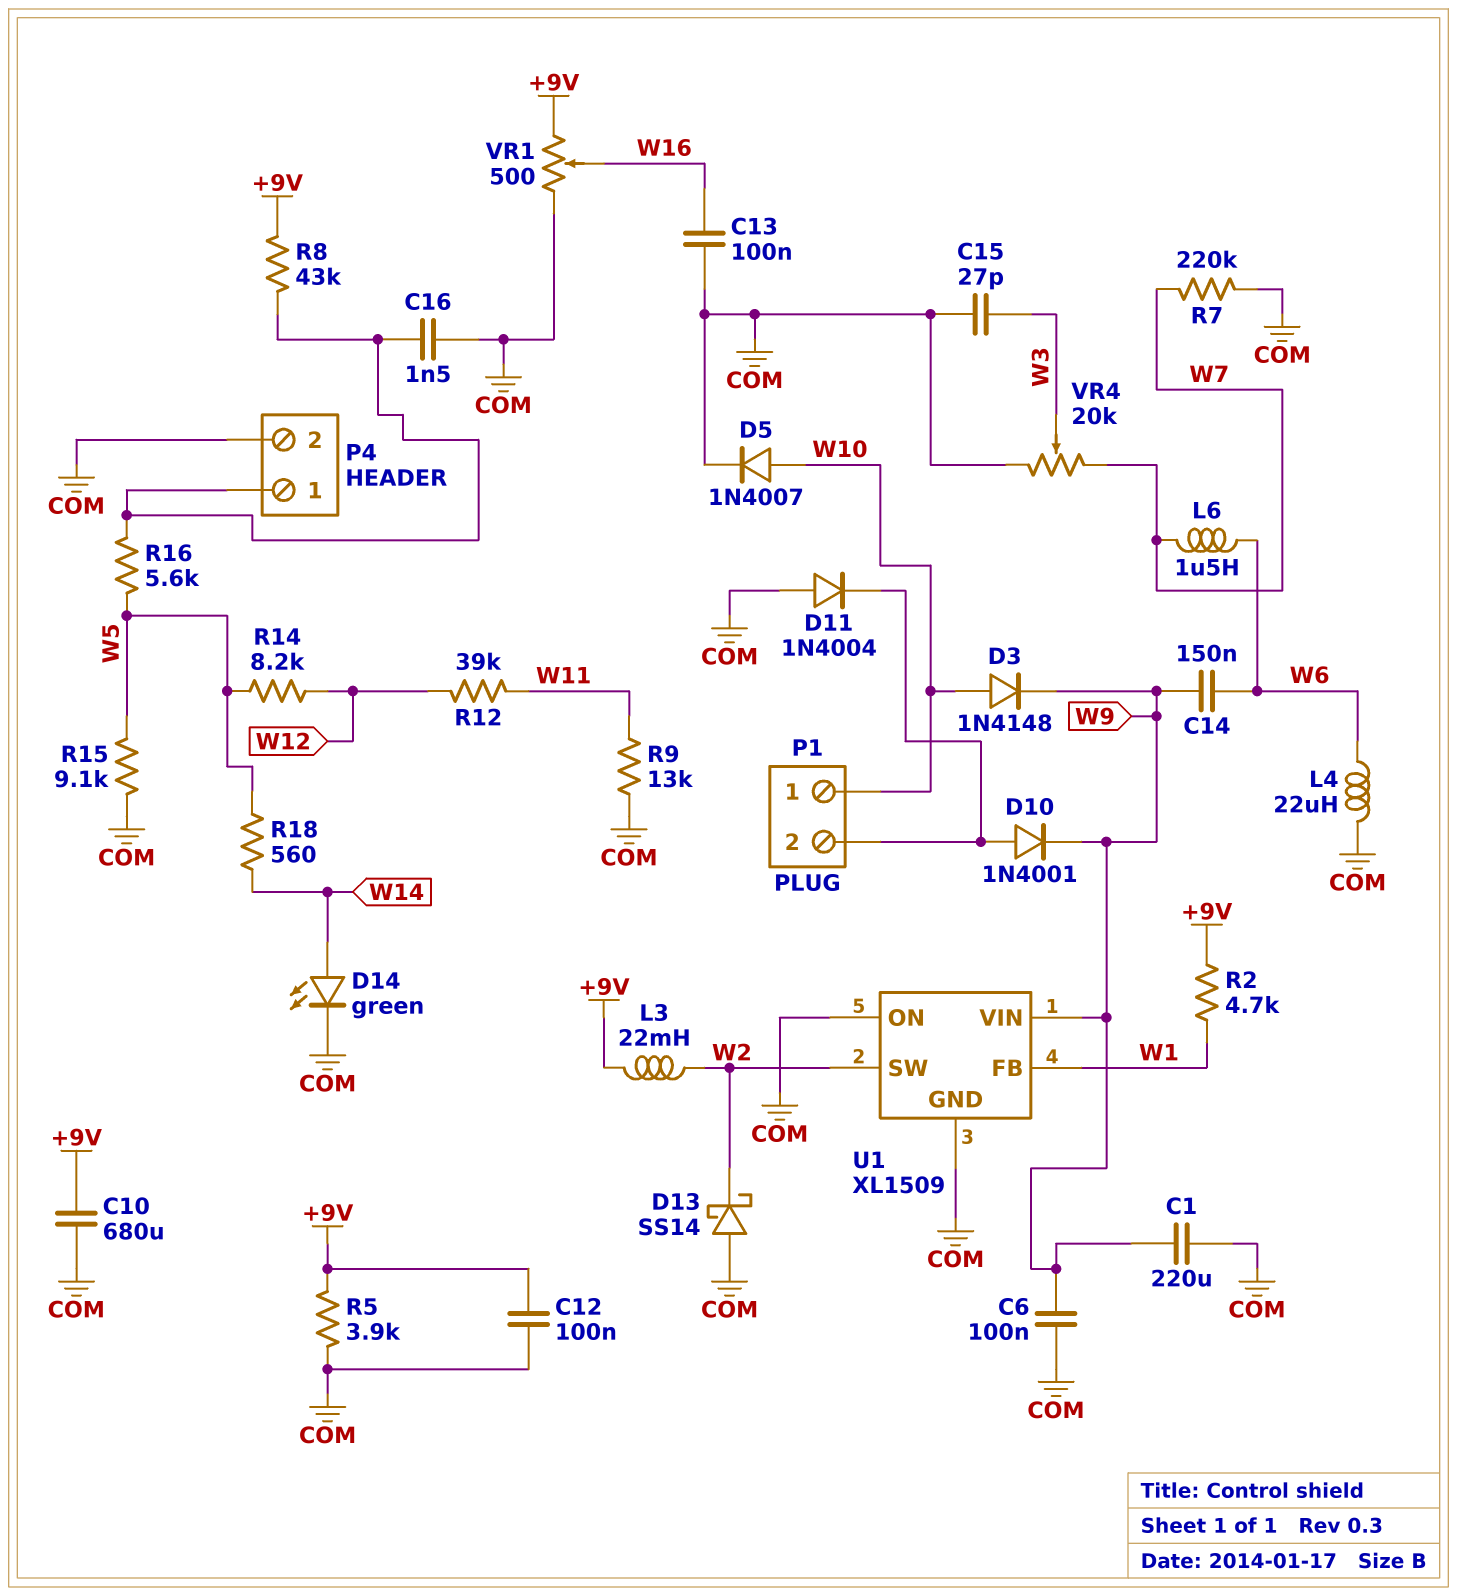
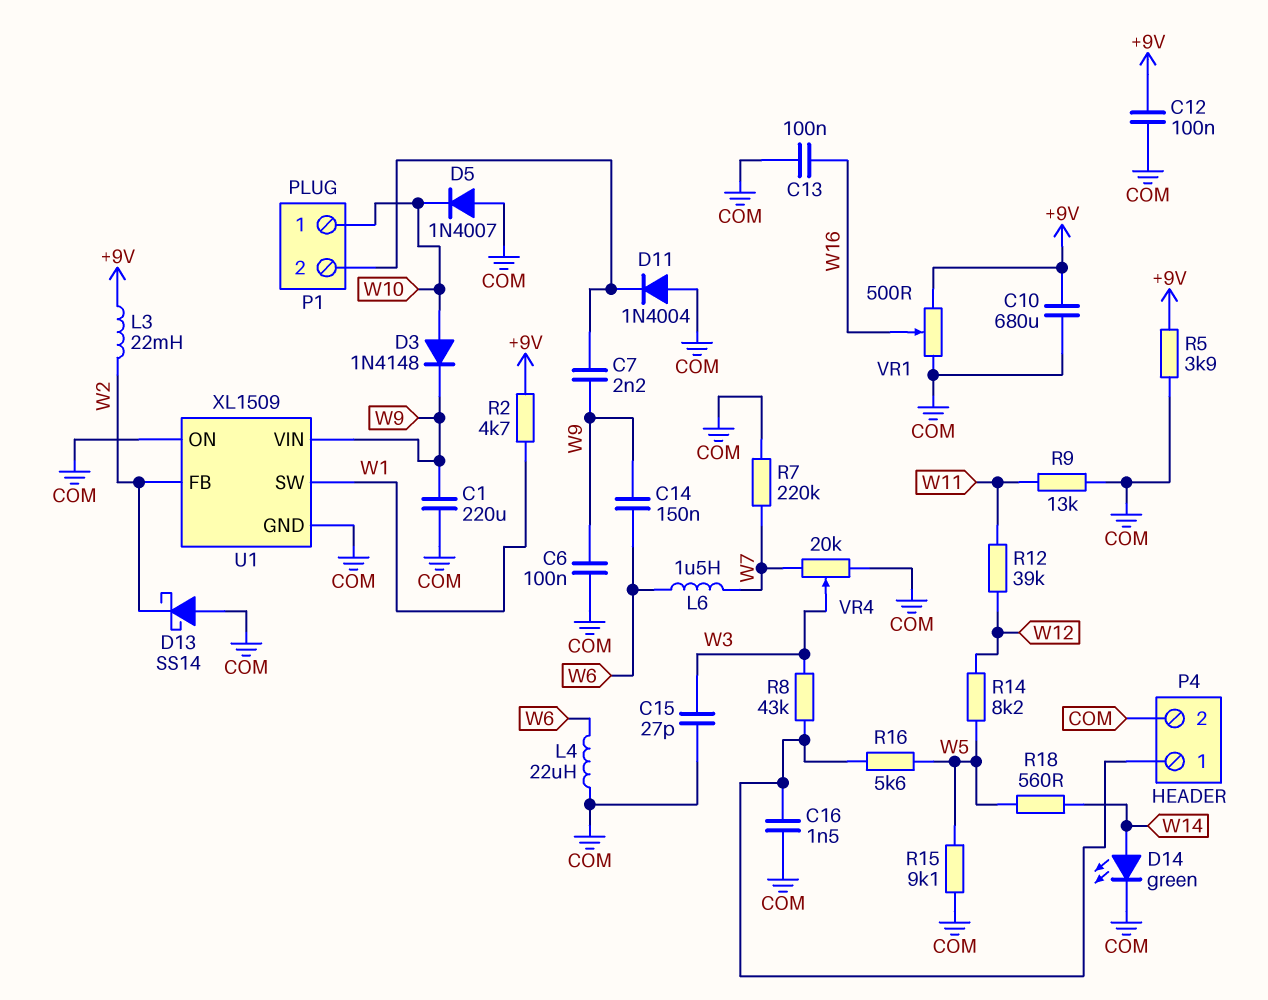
C7: none -> 2.2nF (P1/2, W9)
D5: diode 1N4007 (A W10, K COM) -> diode 1N4007 (A COM, K W10)
D10: diode 1N4001 (A P1/2, K W9) -> none
R8: 43k (+9V, P4/1) -> 43k (P4/1, W3)
U1 pin FB: W1 -> W2
U1 pin SW: W2 -> W1

